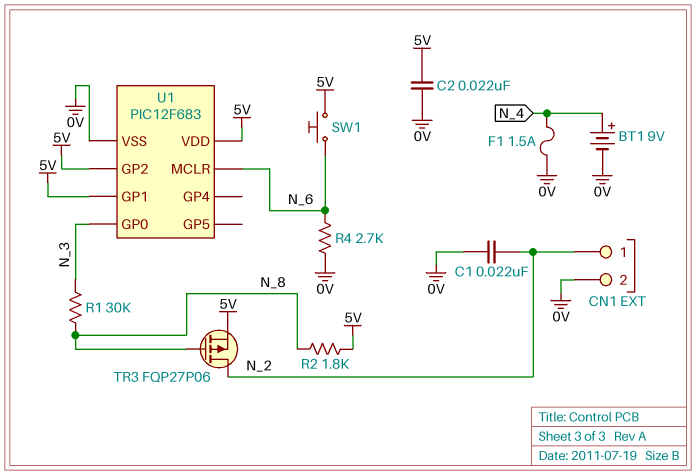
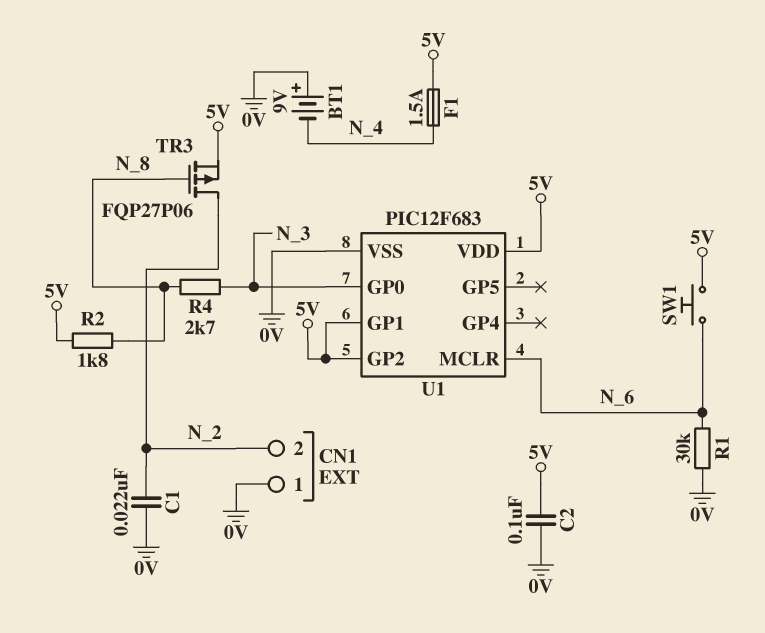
BT1: 9V (plus N_4, minus 0V) -> 9V (plus 0V, minus N_4)
C2: 22nF (0V, 5V) -> 100nF (0V, 5V)
CN1 pin 1: N_2 -> 0V
CN1 pin 2: 0V -> N_2
F1: 1.5A (0V, N_4) -> 1.5A (5V, N_4)
R1: 30k (N_3, N_8) -> 30k (0V, N_6)
R4: 2.7k (0V, N_6) -> 2.7k (N_3, N_8)

